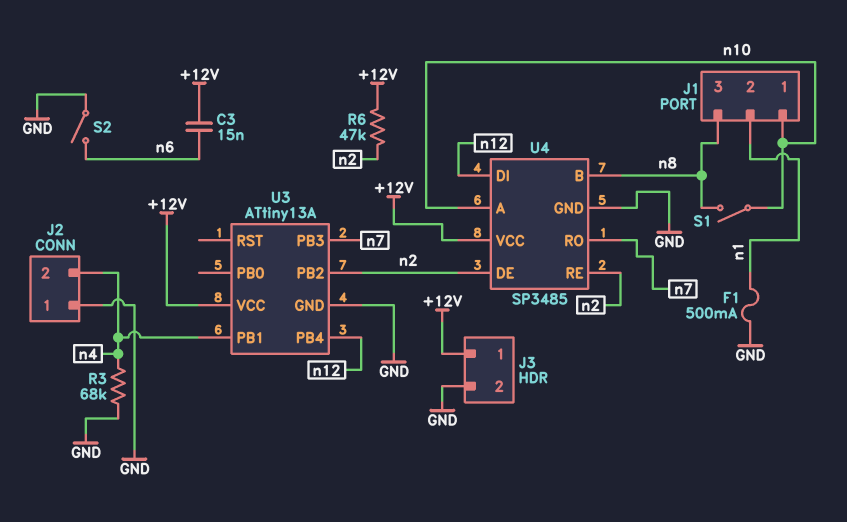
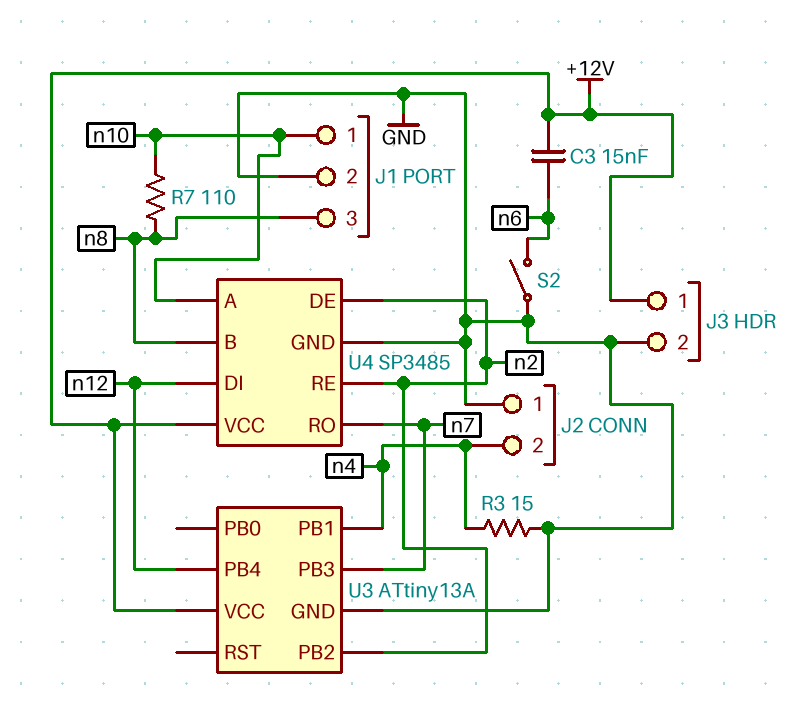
F1: 500mA (GND, n1) -> none
J1 pin 2: n1 -> GND
R3: 68k (GND, n4) -> 15 (GND, n4)
R6: 47k (+12V, n2) -> none
R7: none -> 110 (n8, n10)
S1: switch (n8, n10) -> none

